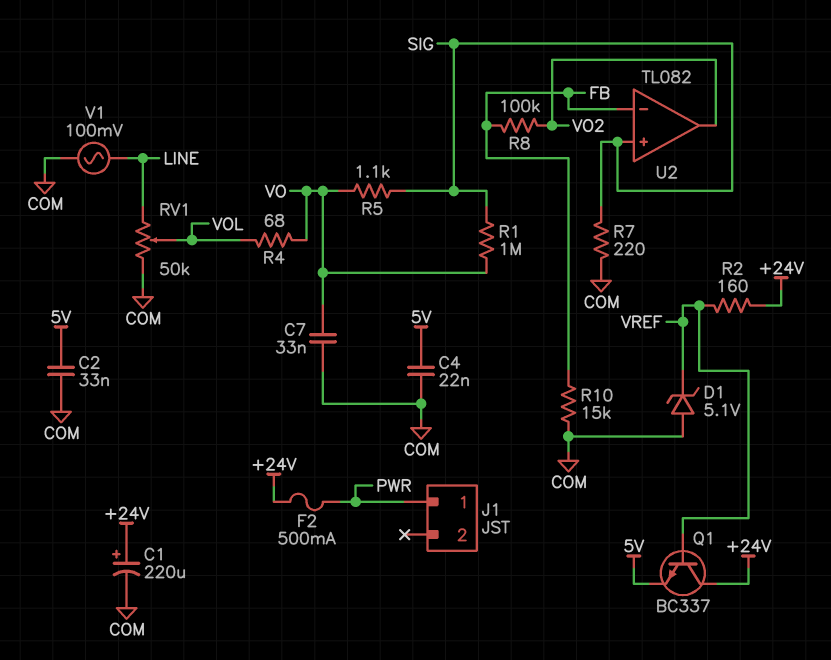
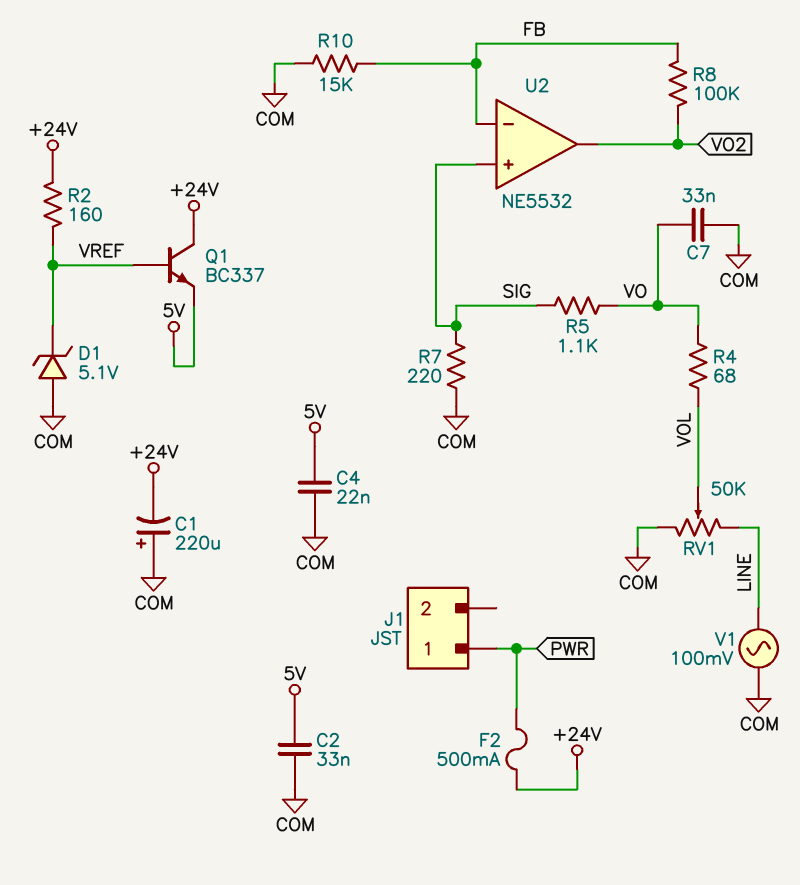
C1: 220uF (plus +24V, minus COM) -> 220uF (plus COM, minus +24V)
R1: 1M (SIG, VO) -> none
U2: TL082 -> NE5532

